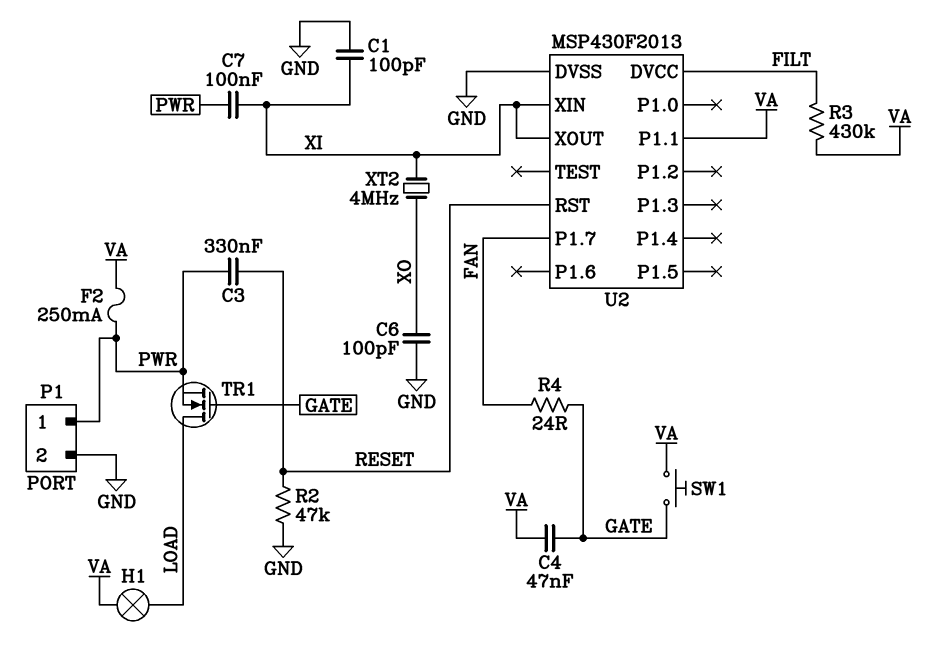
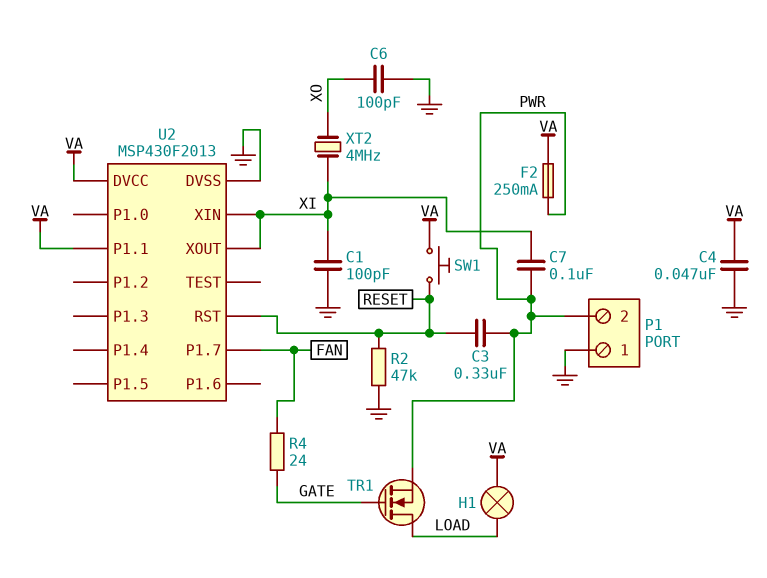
C4: 47nF (GATE, VA) -> 47nF (GND, VA)
P1 pin 1: PWR -> GND
P1 pin 2: GND -> PWR
R3: 430k (FILT, VA) -> none
SW1: button (GATE, VA) -> button (RESET, VA)
U2 pin DVCC: FILT -> VA

